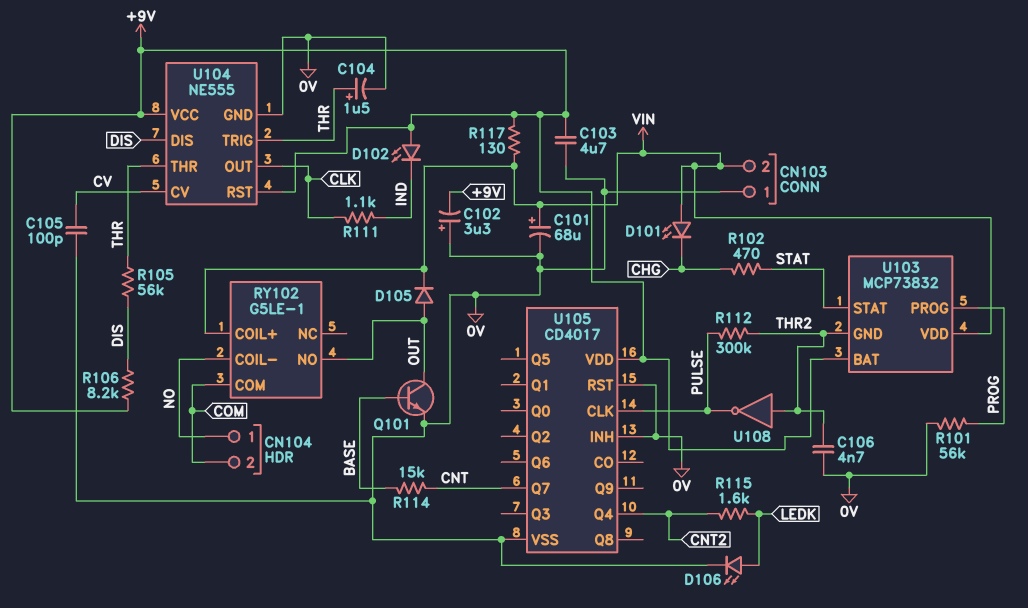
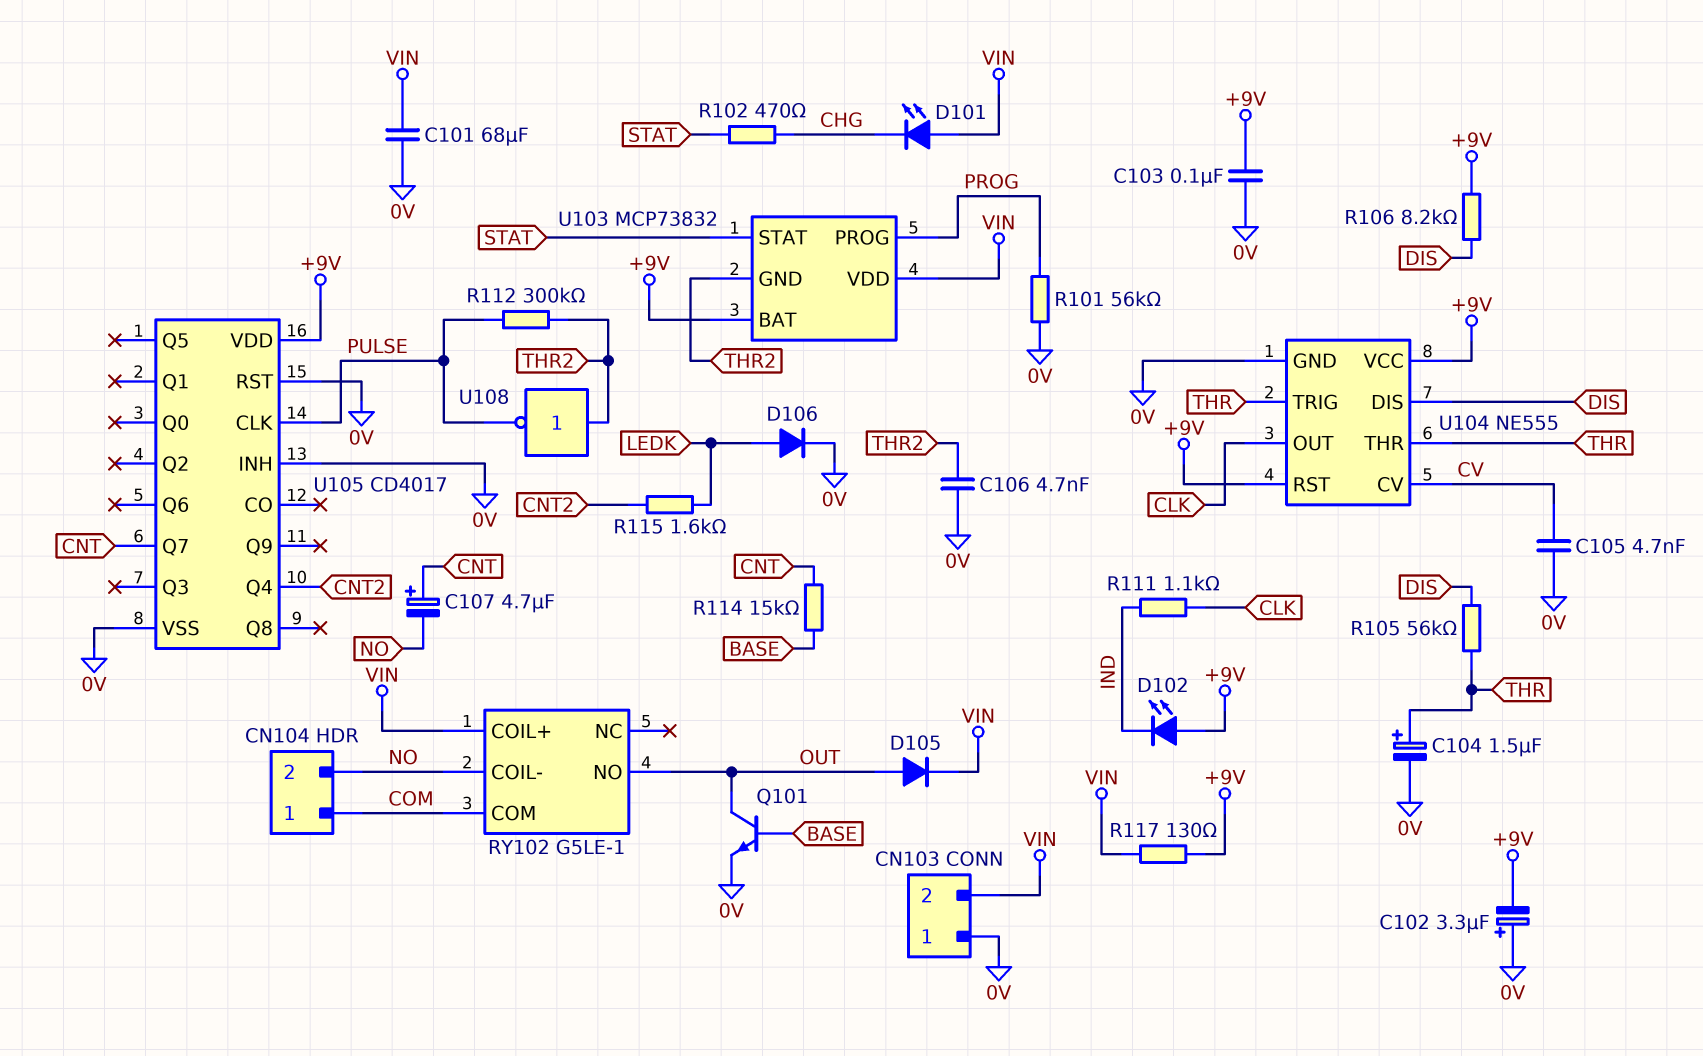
C101: 68uF (plus VIN, minus 0V) -> 68uF (0V, VIN)
C103: 4.7uF (+9V, 0V) -> 100nF (+9V, 0V)
C105: 100pF (0V, CV) -> 4.7nF (0V, CV)
C107: none -> 4.7uF (plus CNT, minus NO)
CN104 pin 1: NO -> COM
CN104 pin 2: COM -> NO
D106: LED (A LEDK, K 0V) -> diode (A LEDK, K 0V)

